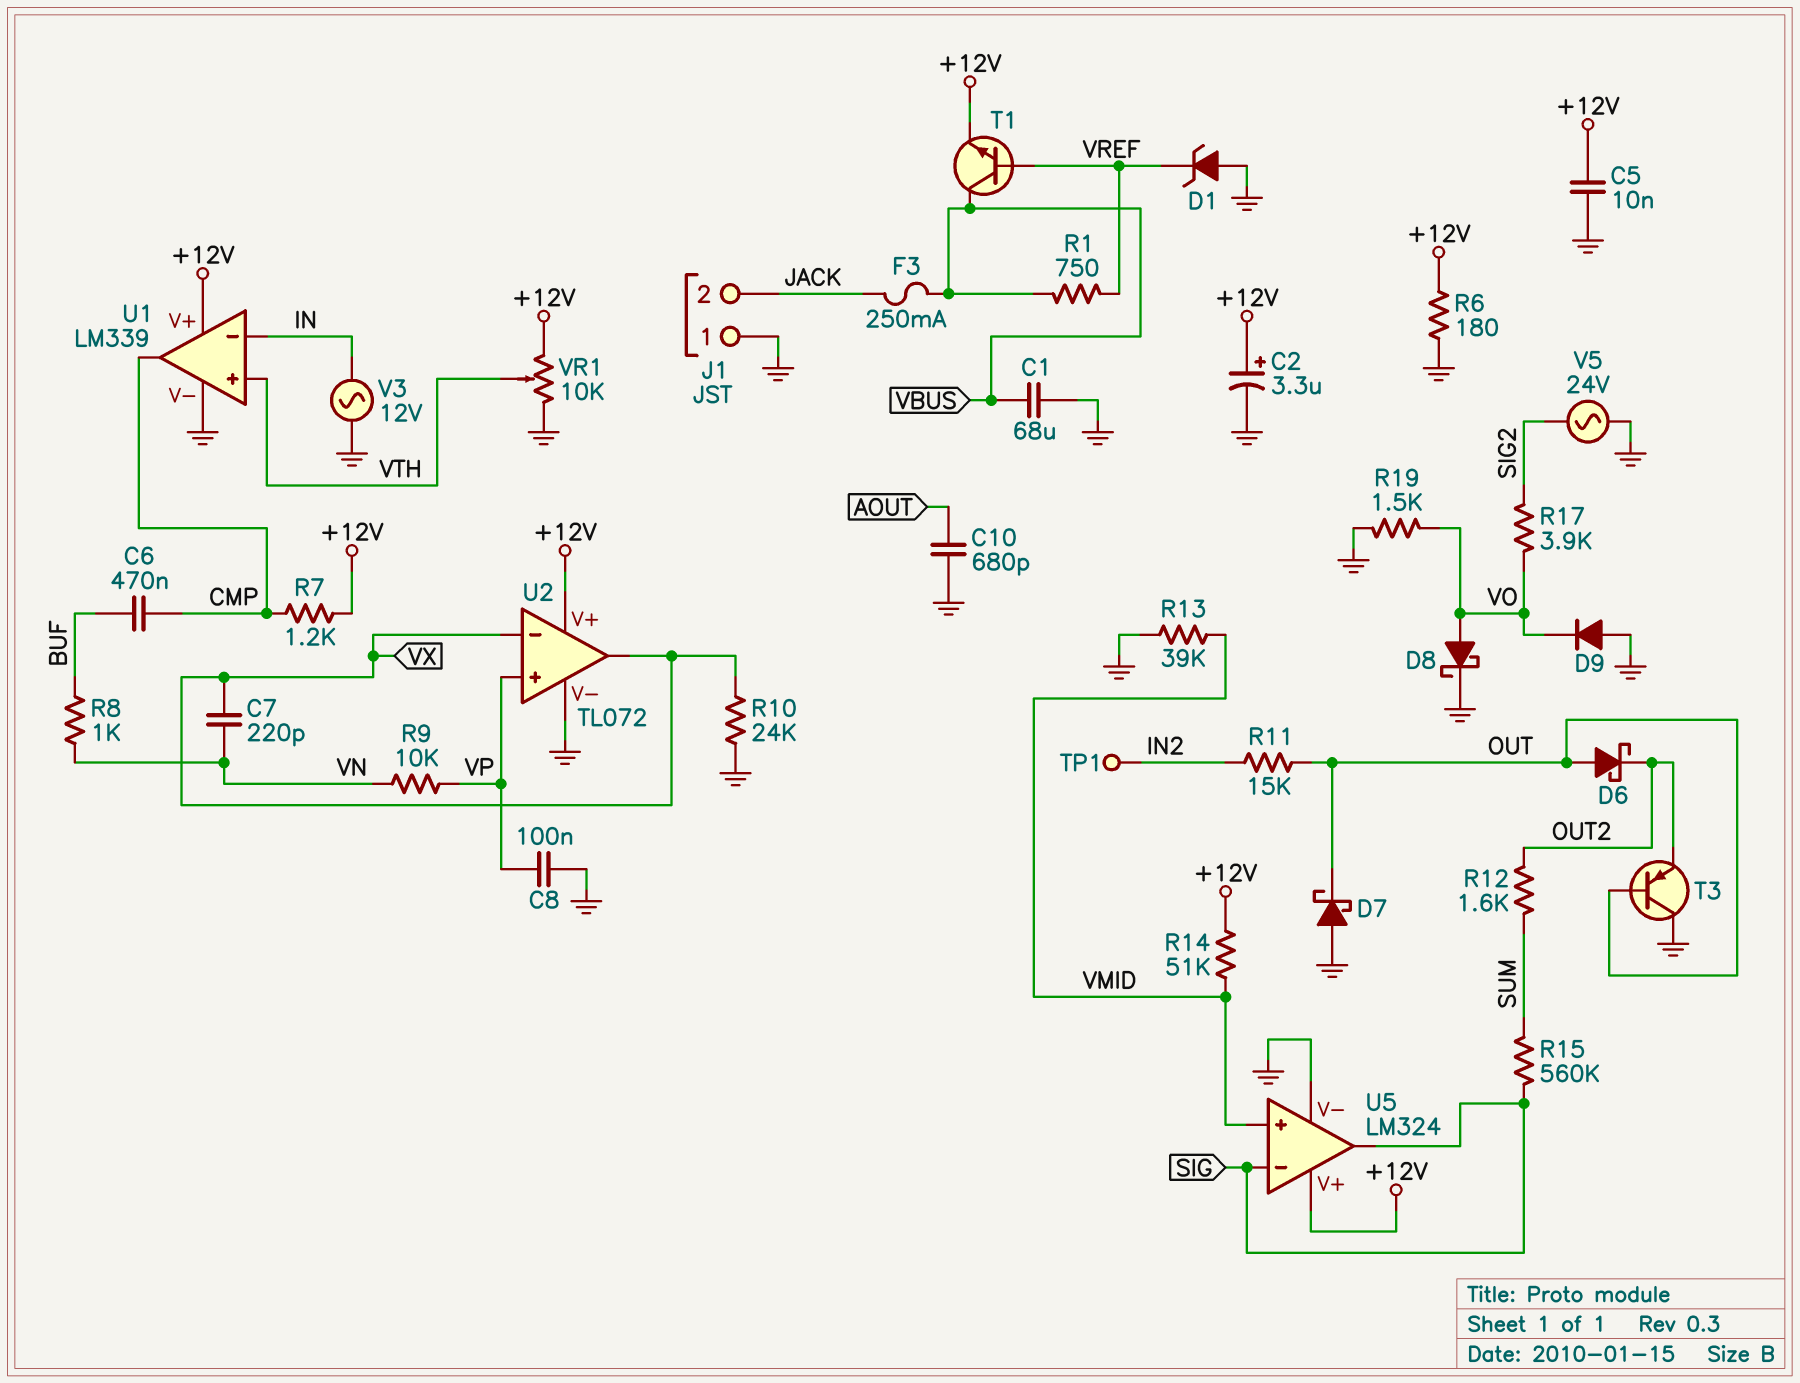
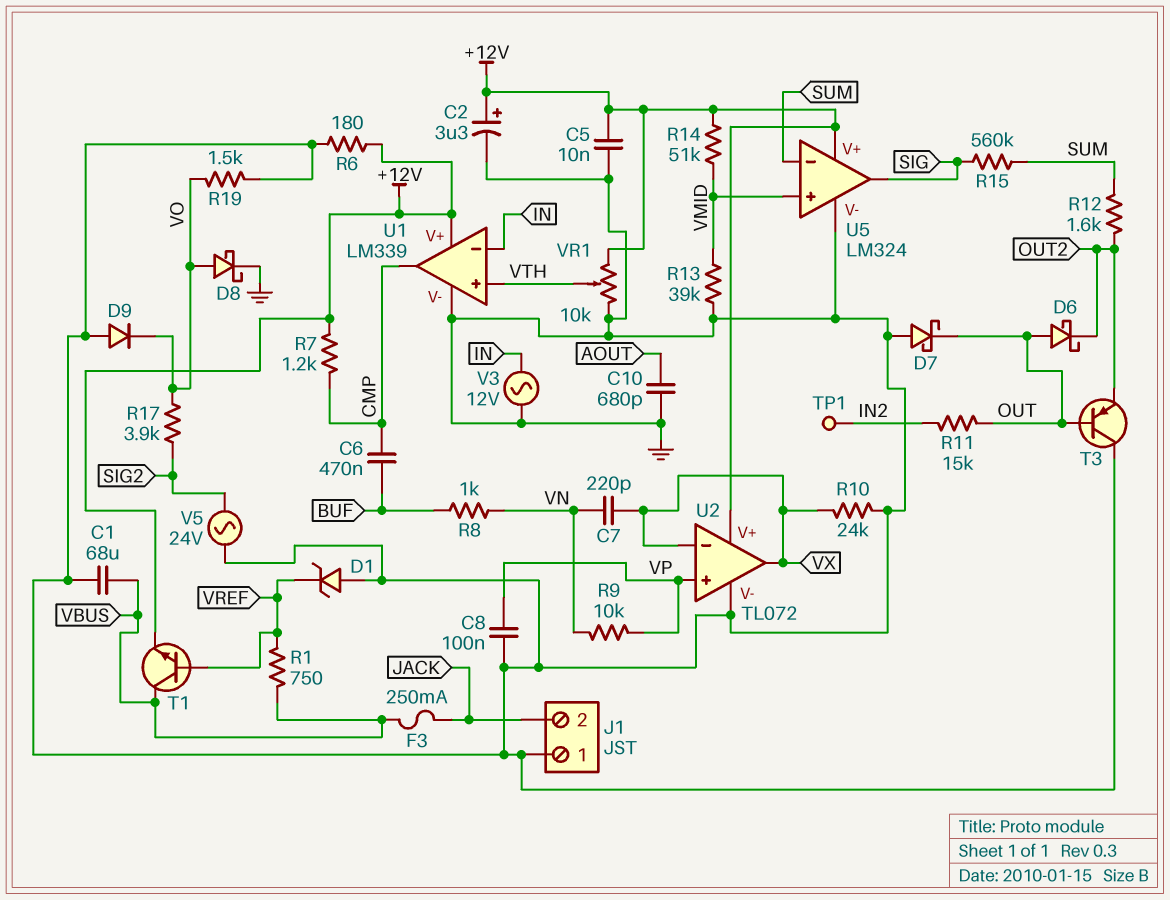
U5 pin in-: SIG -> SUM

